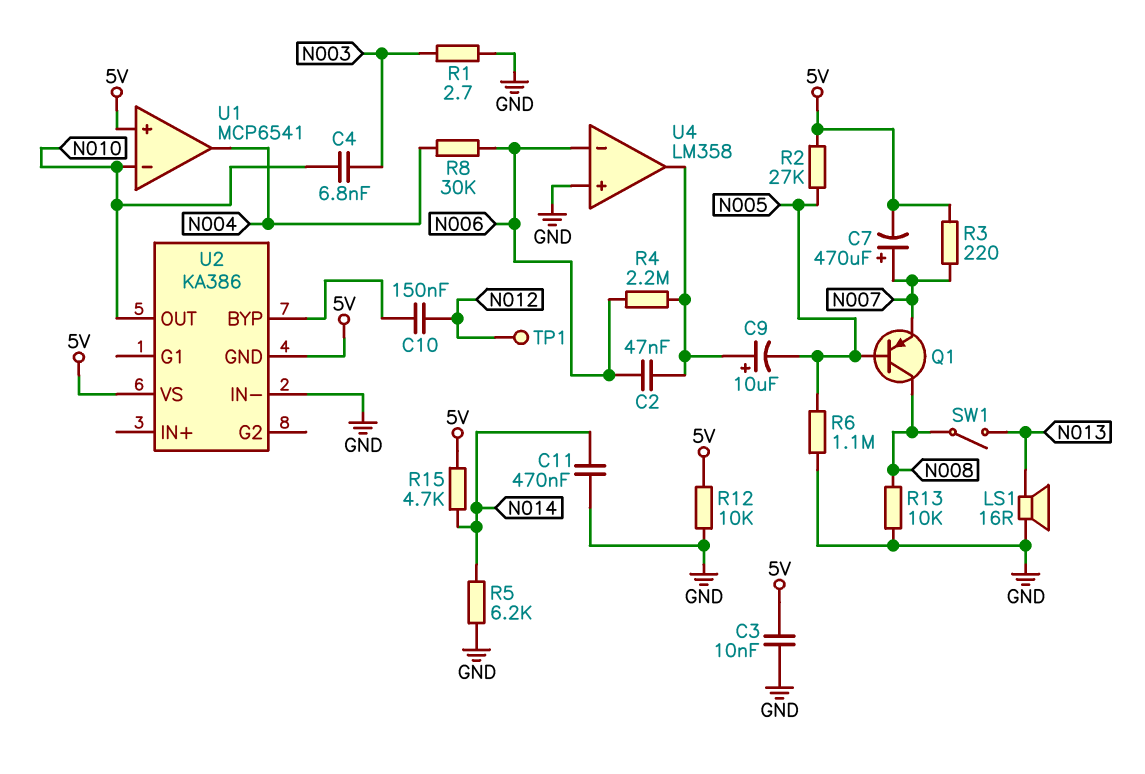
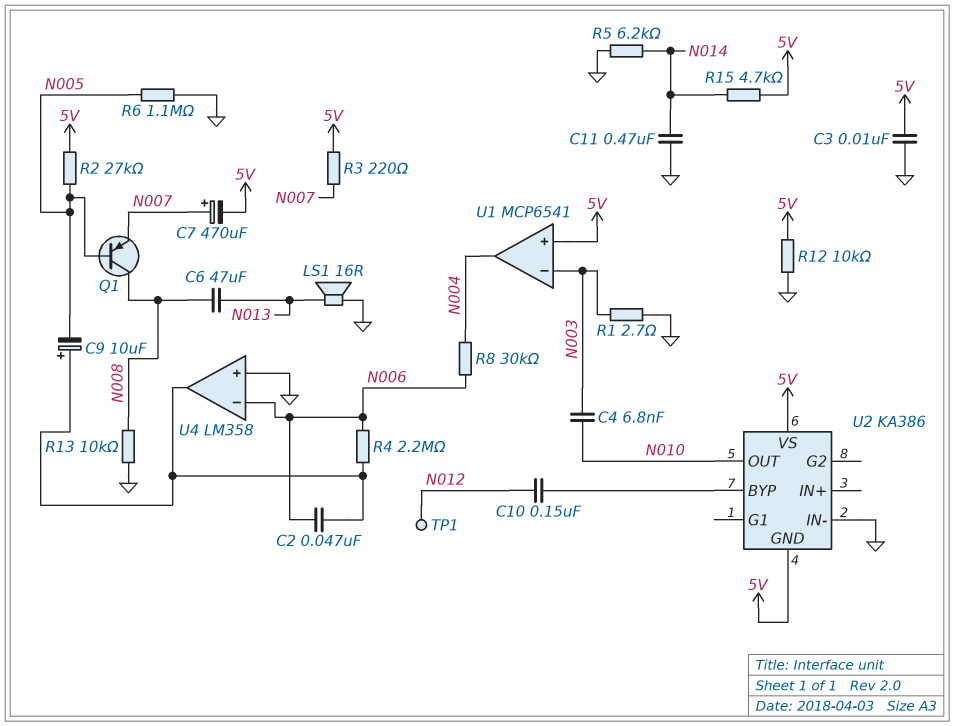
C6: none -> 47uF (N008, N013)
SW1: switch (N008, N013) -> none
U1 pin in-: N010 -> N003

